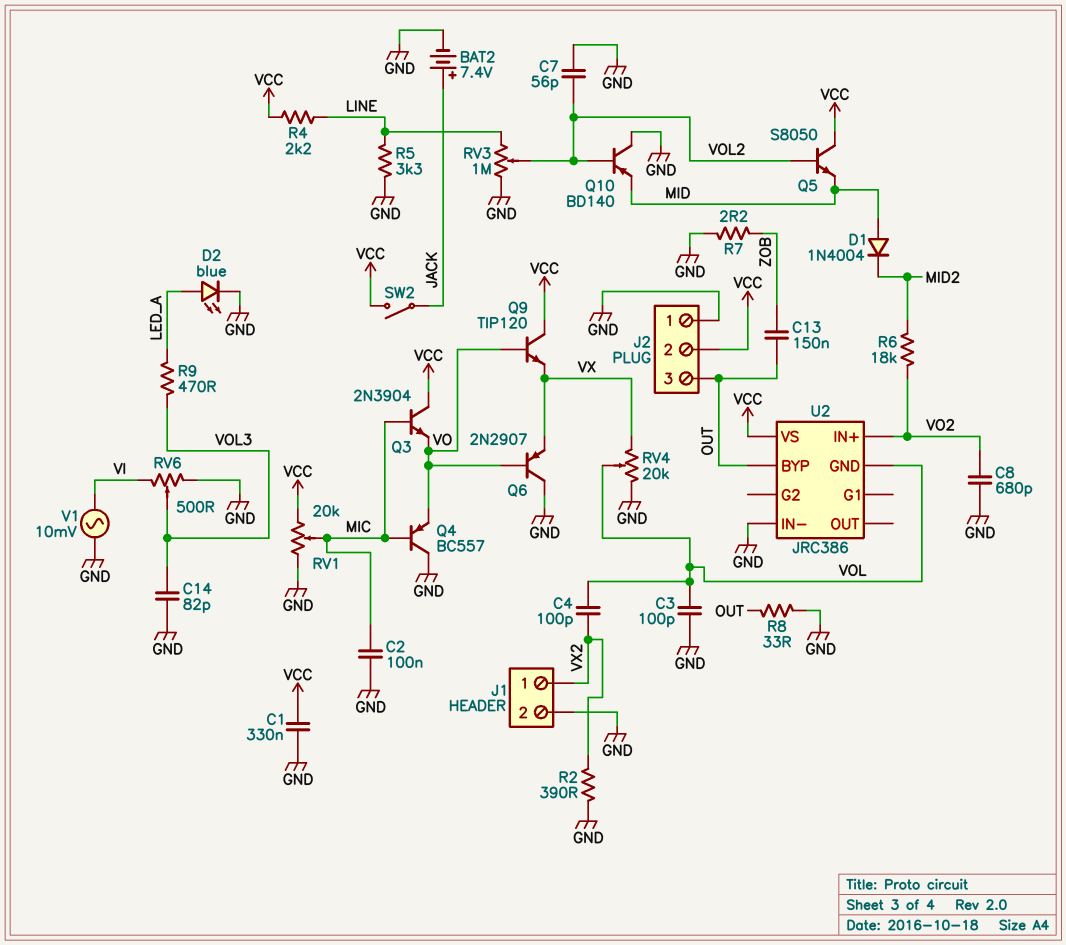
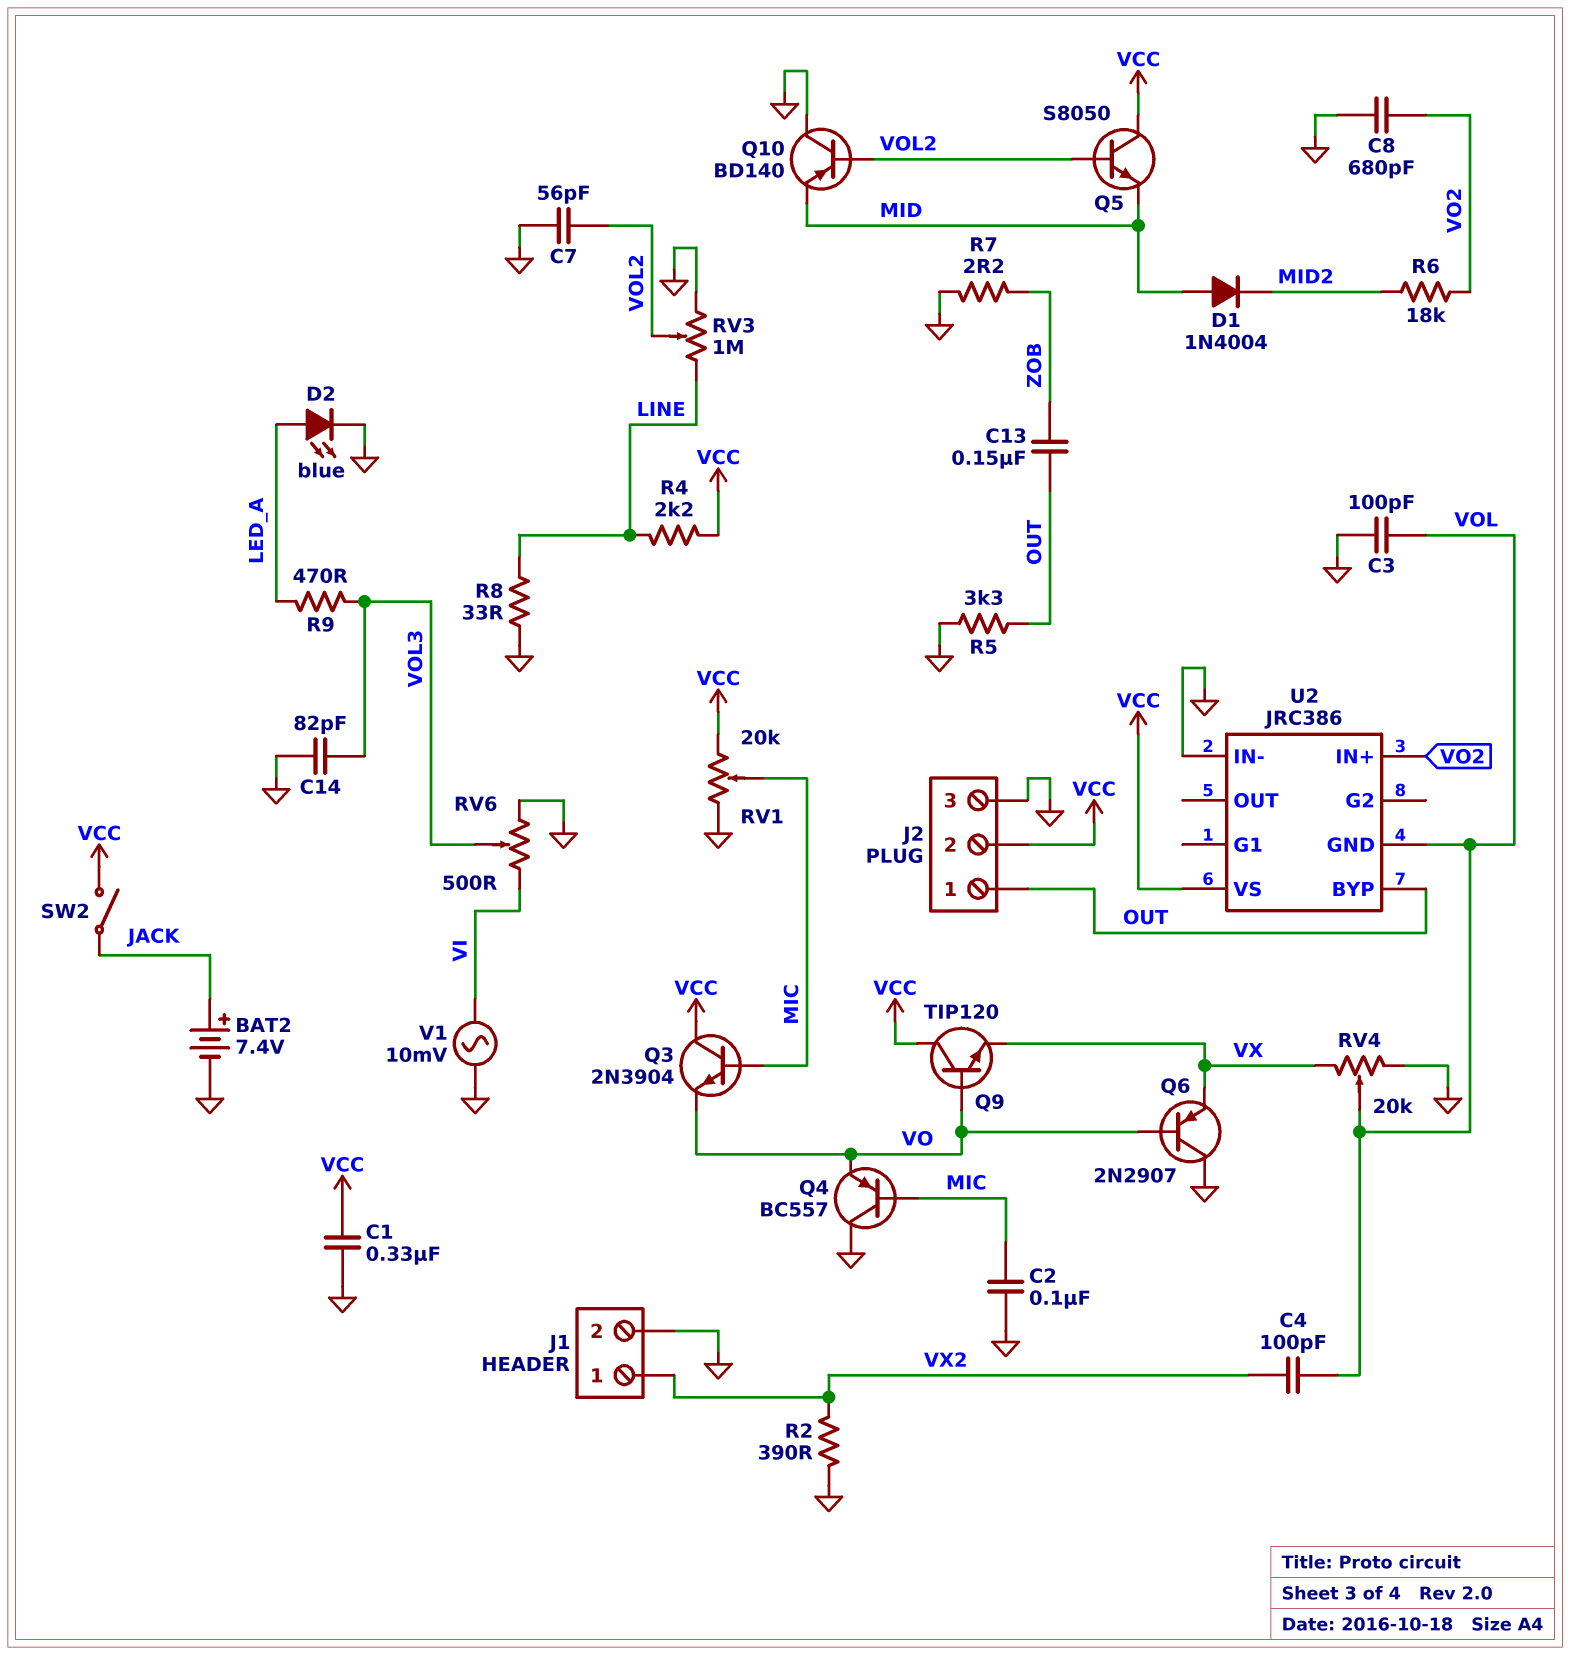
J2 pin 1: GND -> OUT
J2 pin 3: OUT -> GND
R5: 3.3k (GND, LINE) -> 3.3k (GND, OUT)
R8: 33 (GND, OUT) -> 33 (GND, LINE)

